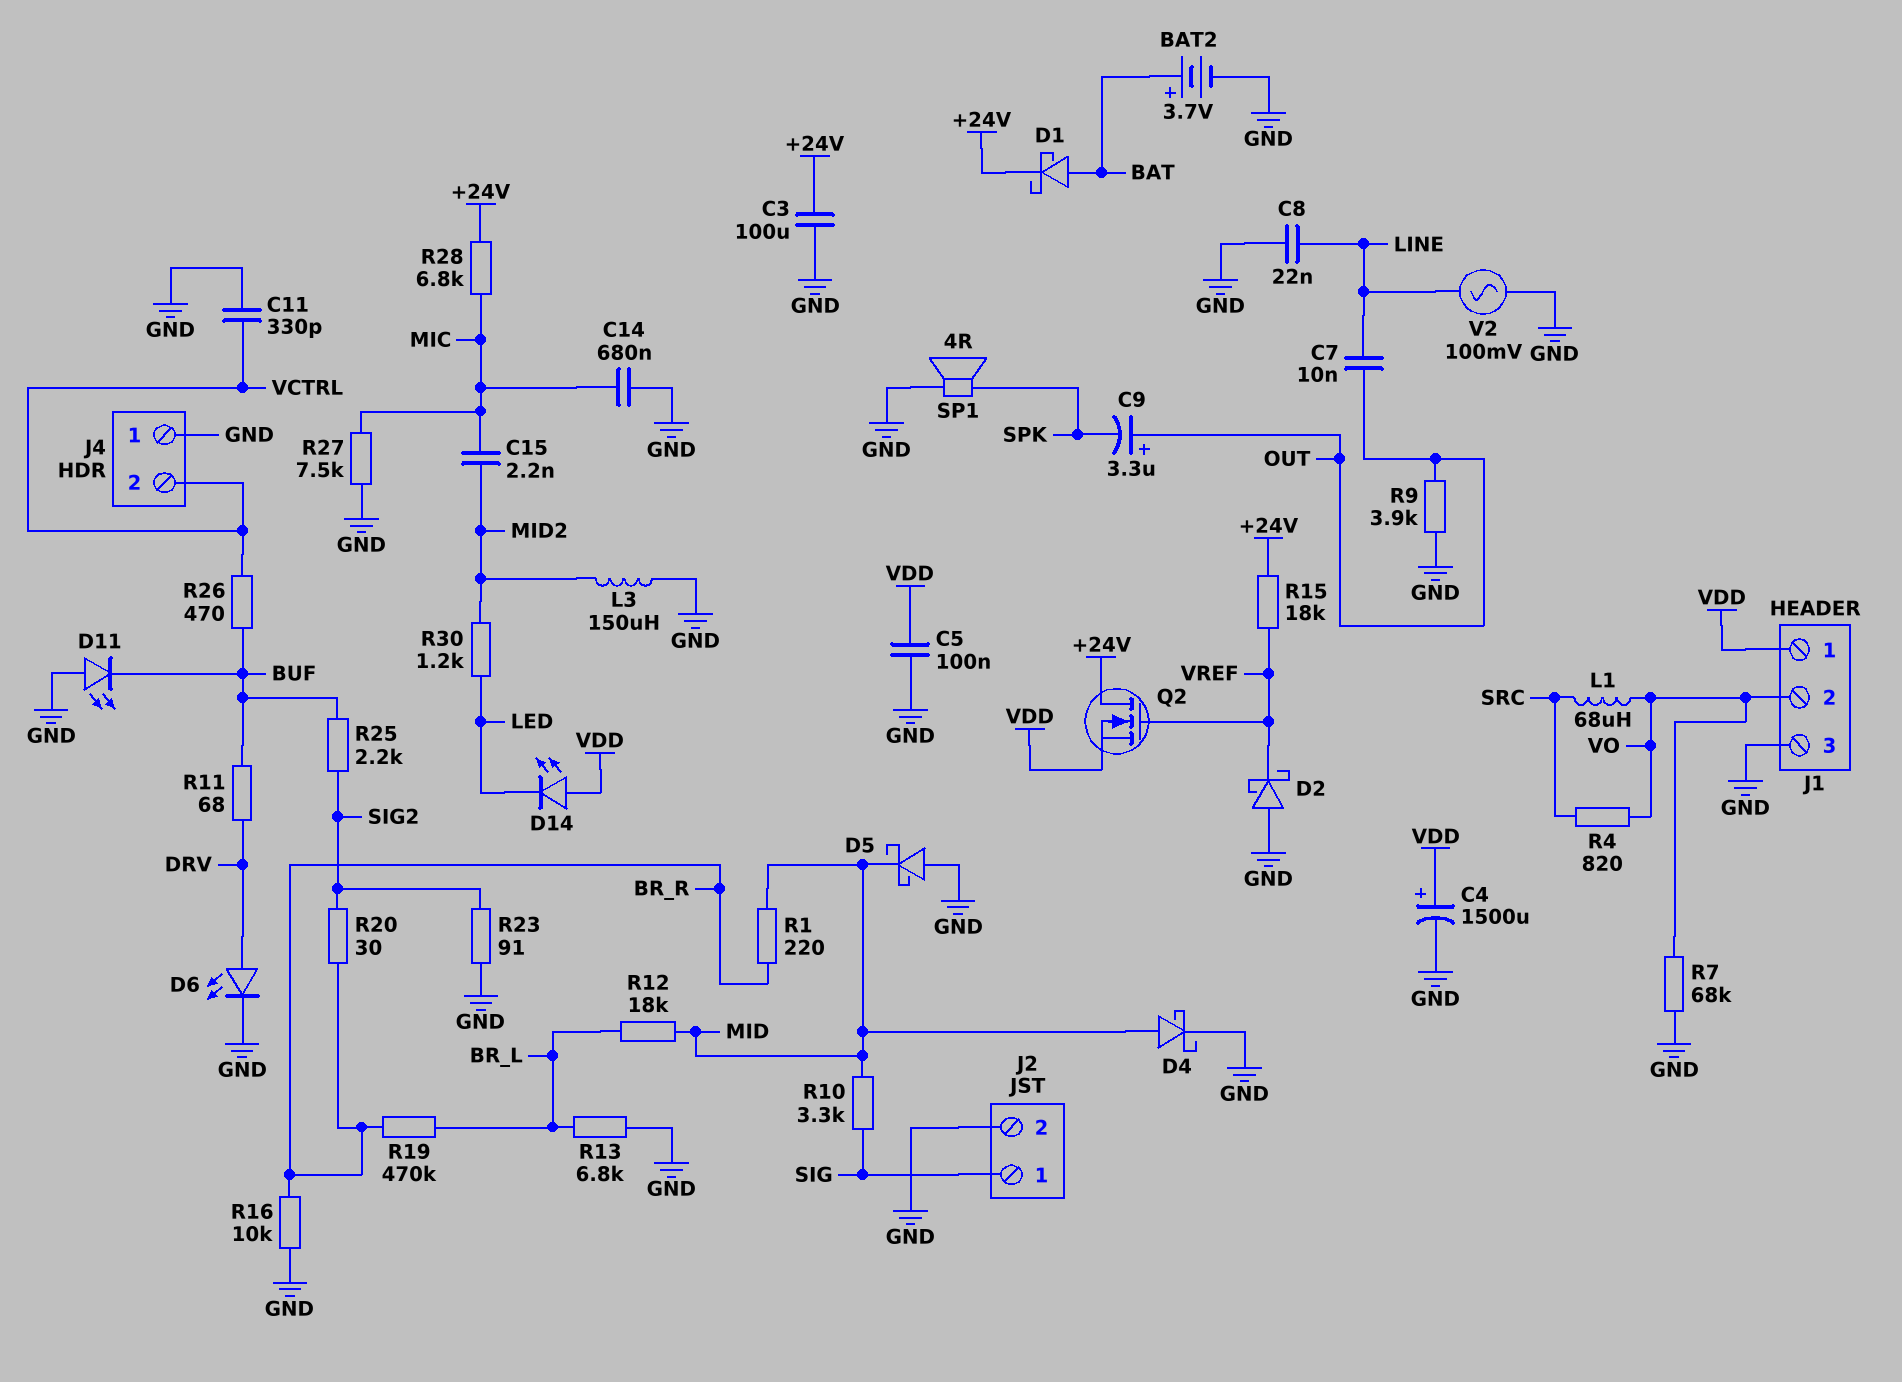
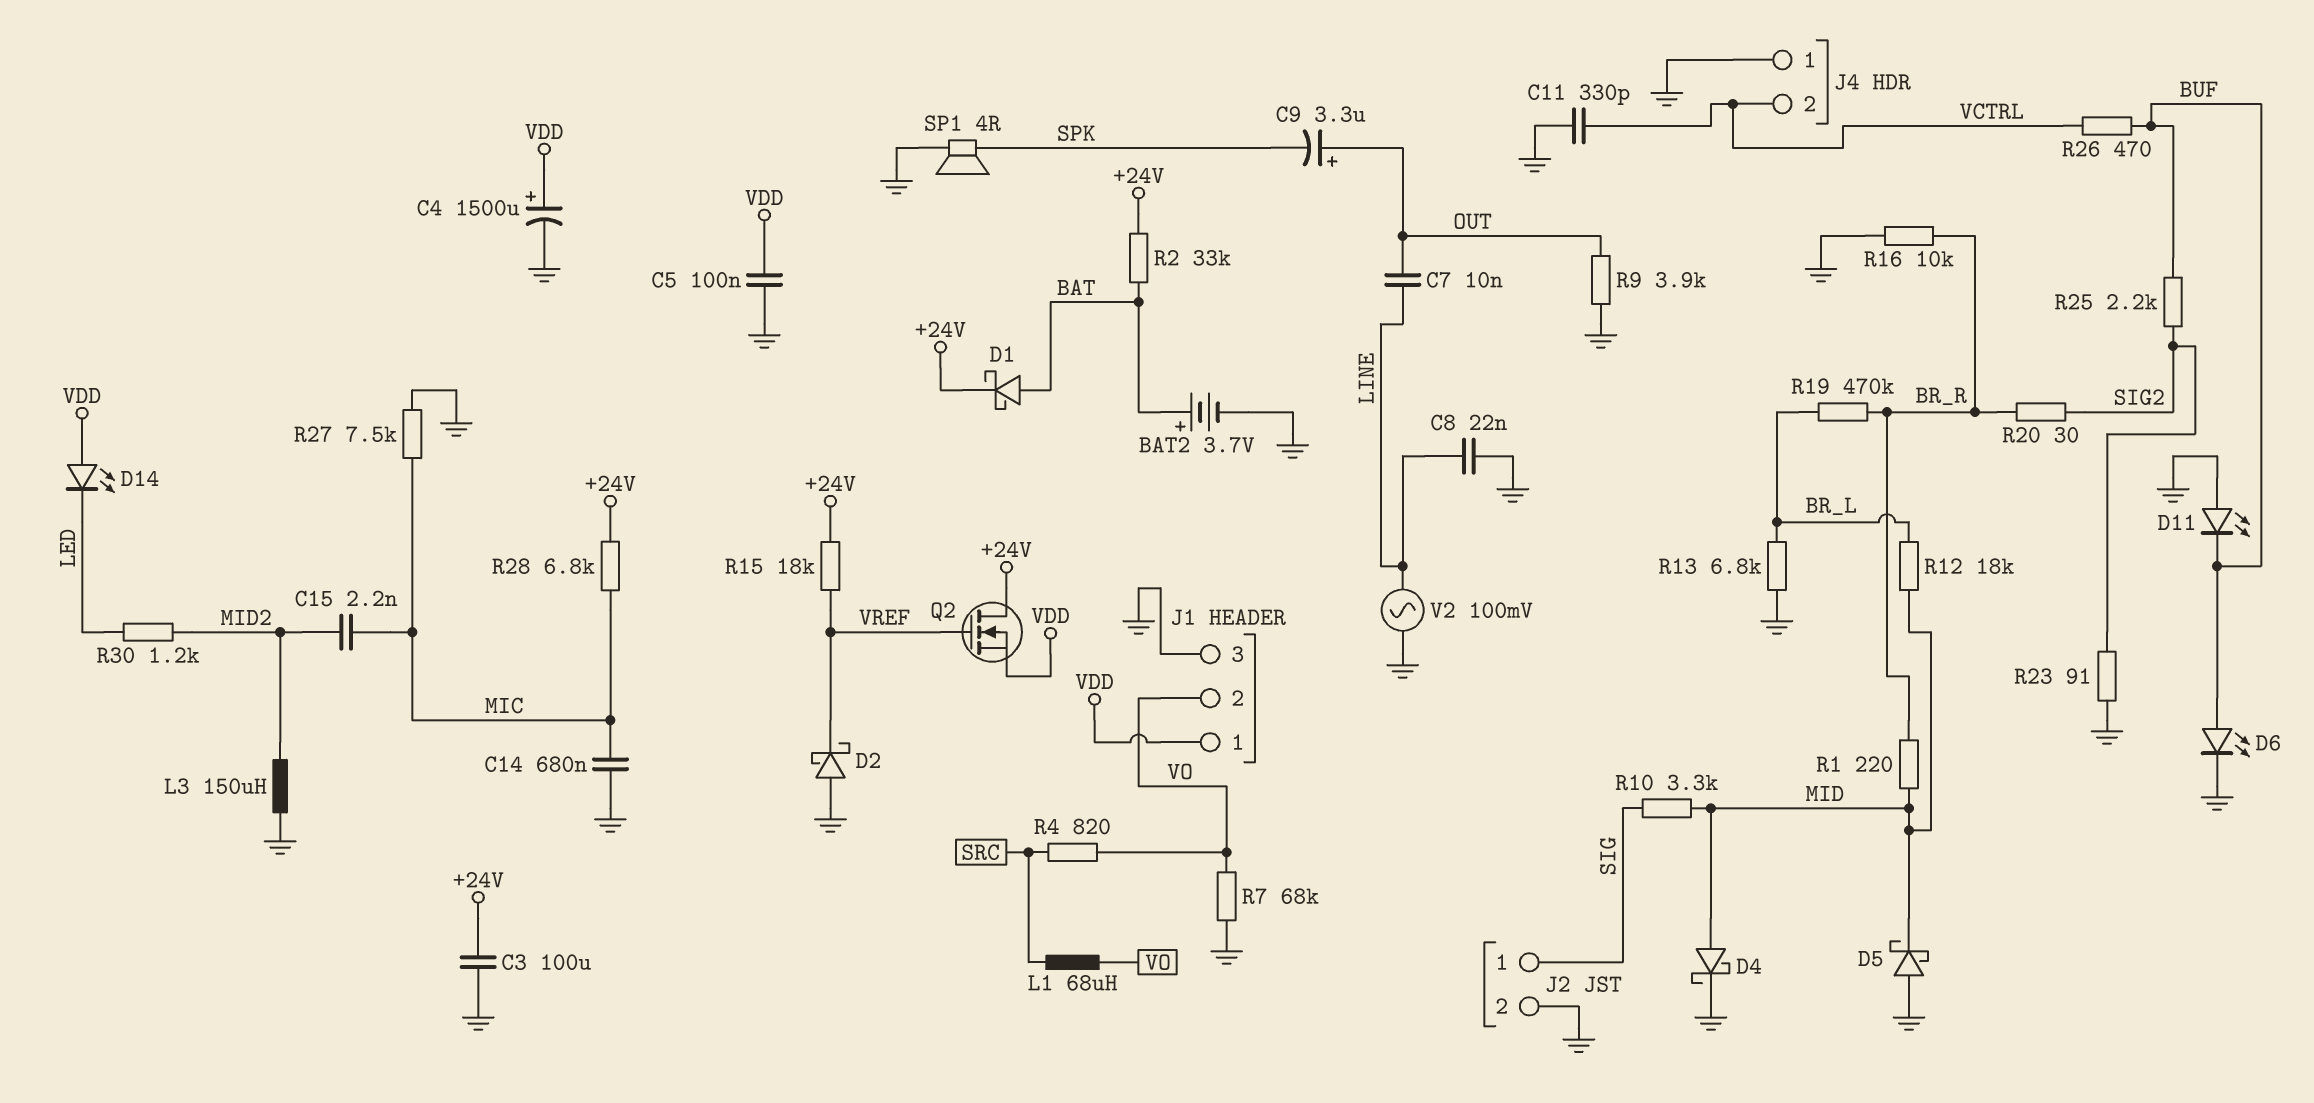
D6: LED (A DRV, K GND) -> LED (A BUF, K GND)
R2: none -> 33k (+24V, BAT)
R11: 68 (BUF, DRV) -> none

